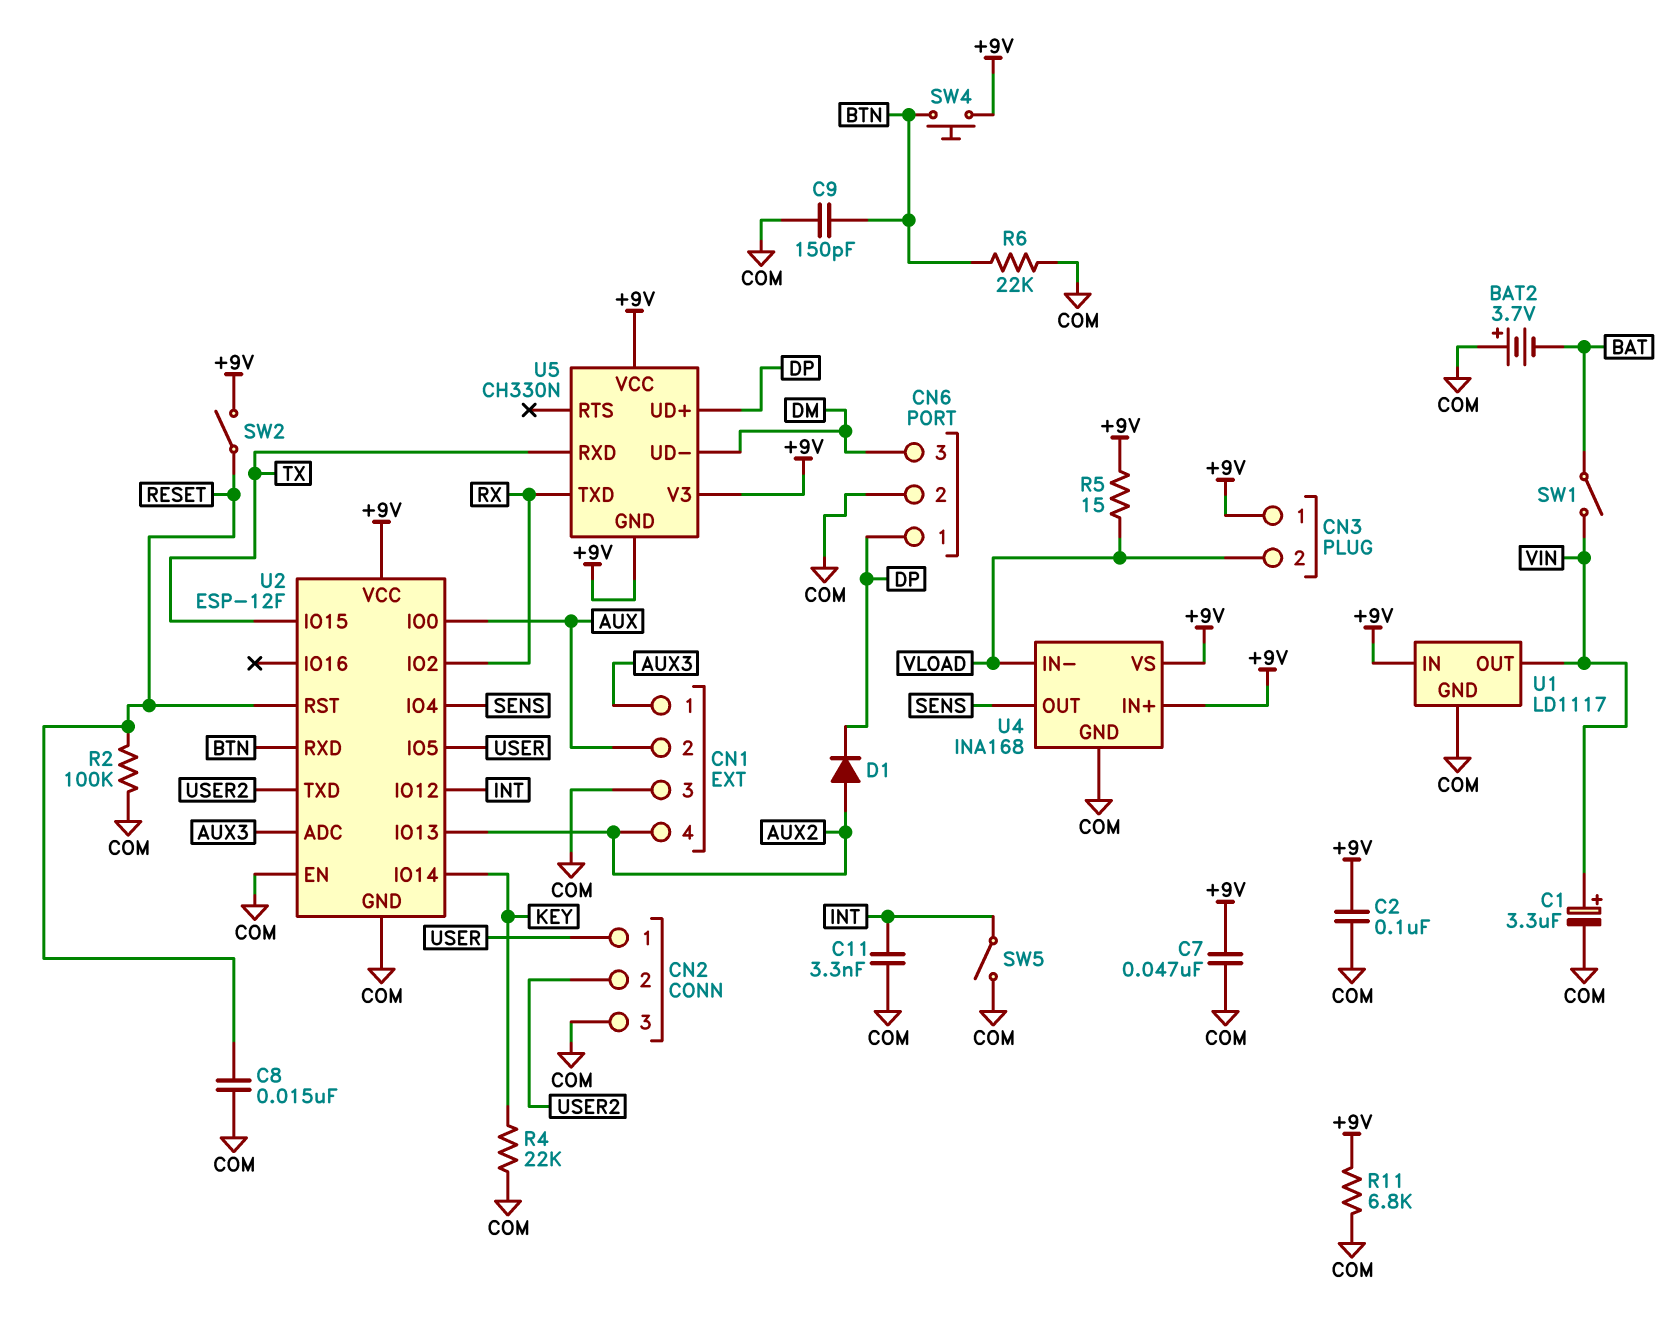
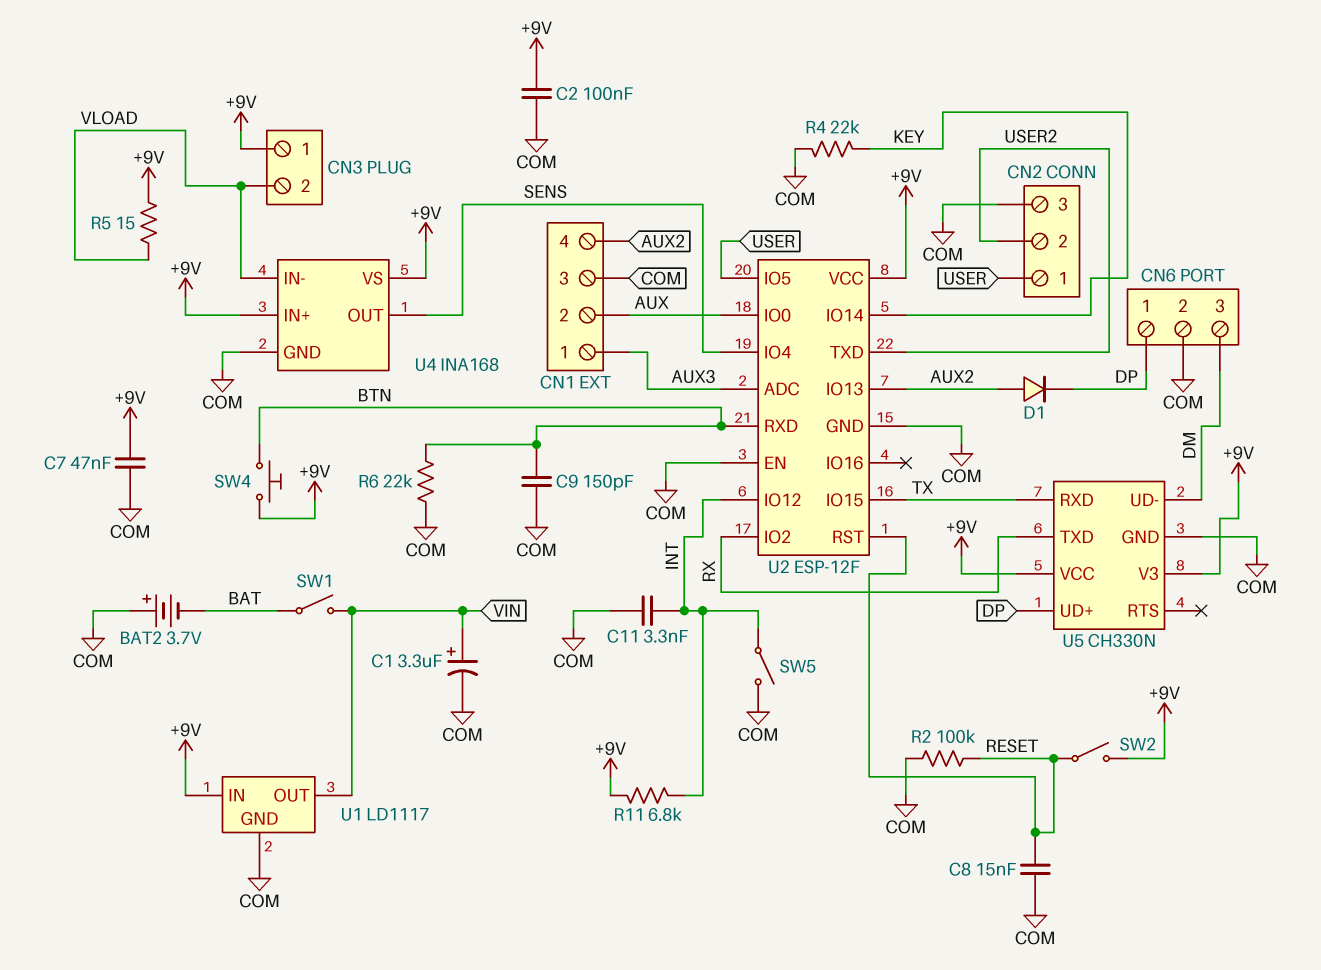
R11: 6.8k (+9V, COM) -> 6.8k (+9V, INT)
U5 pin GND: +9V -> COM

